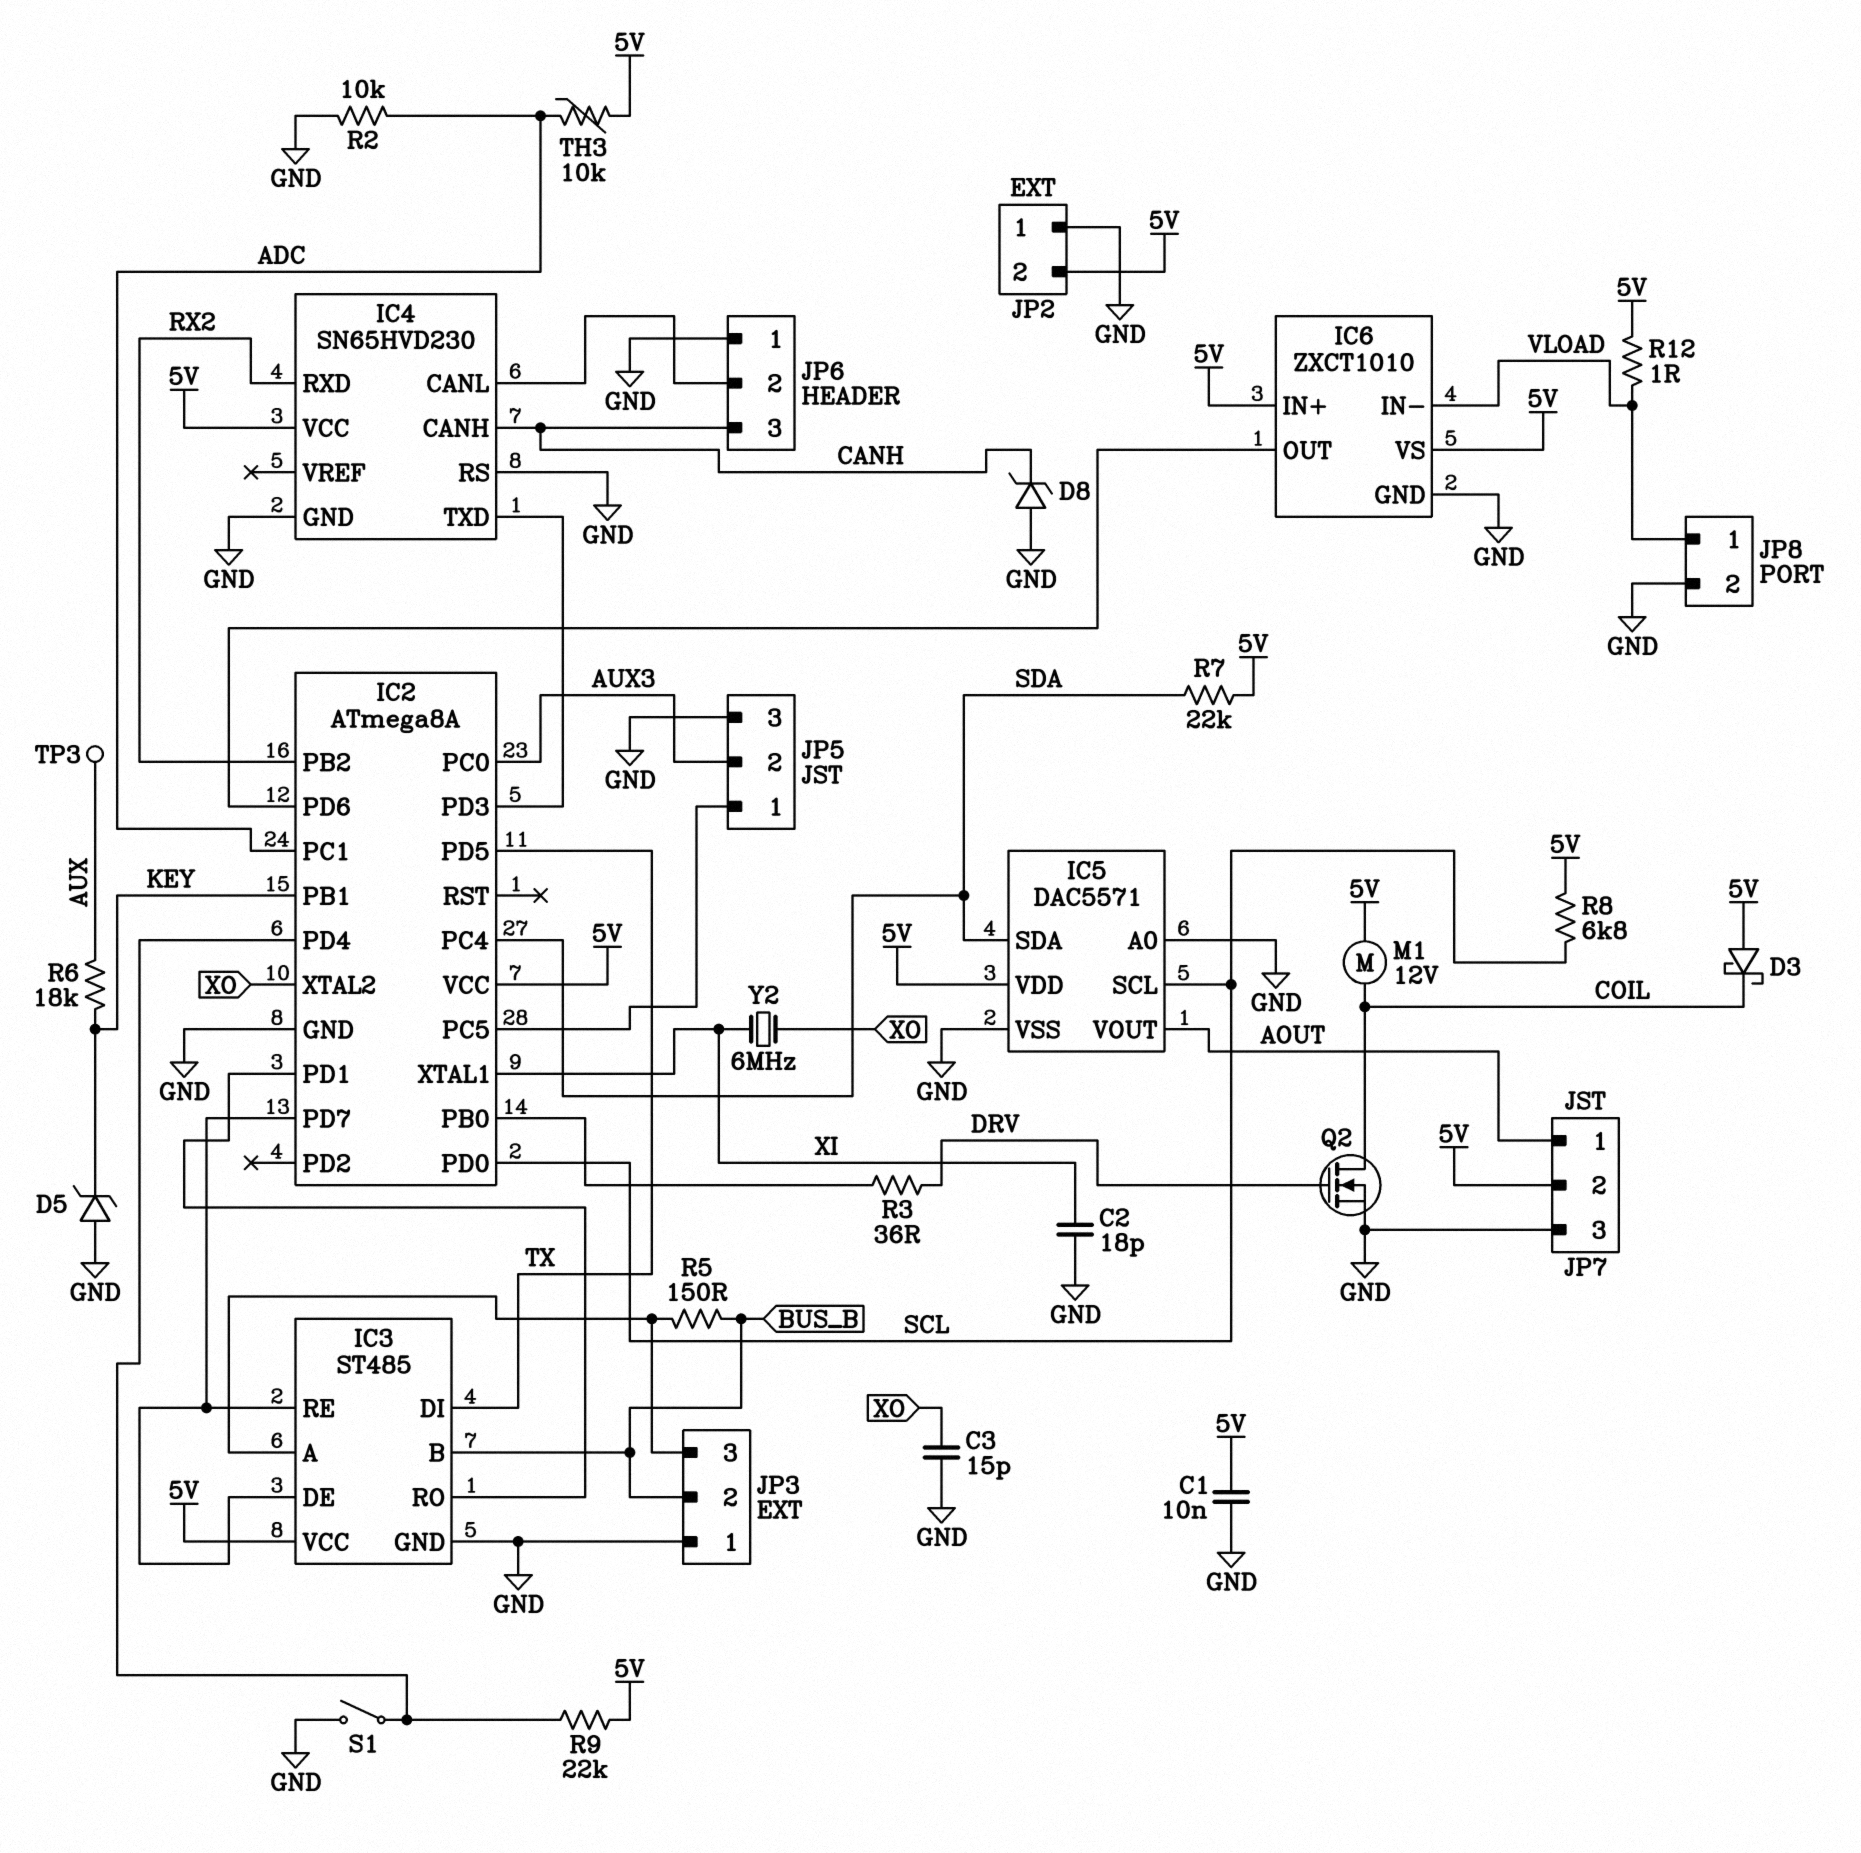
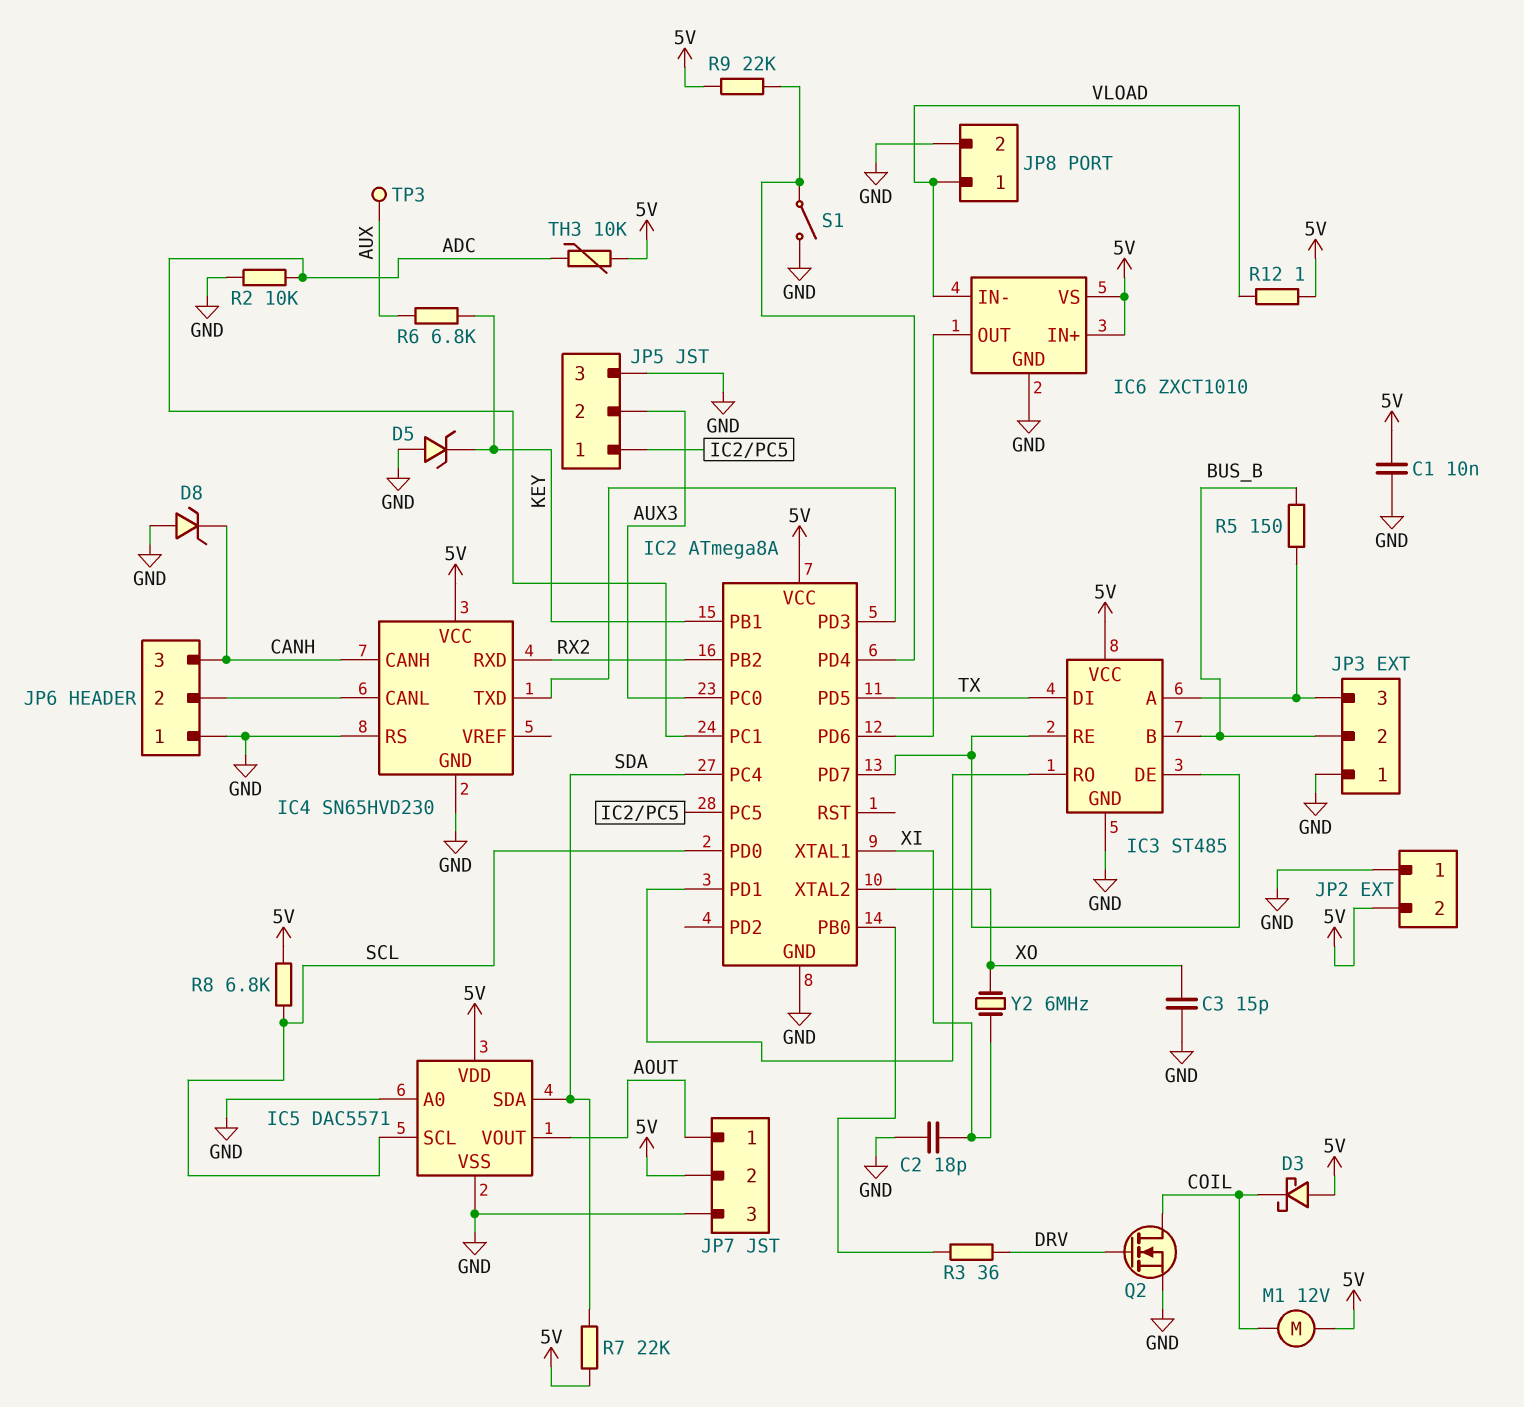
R6: 18k (AUX, KEY) -> 6.8k (AUX, KEY)

